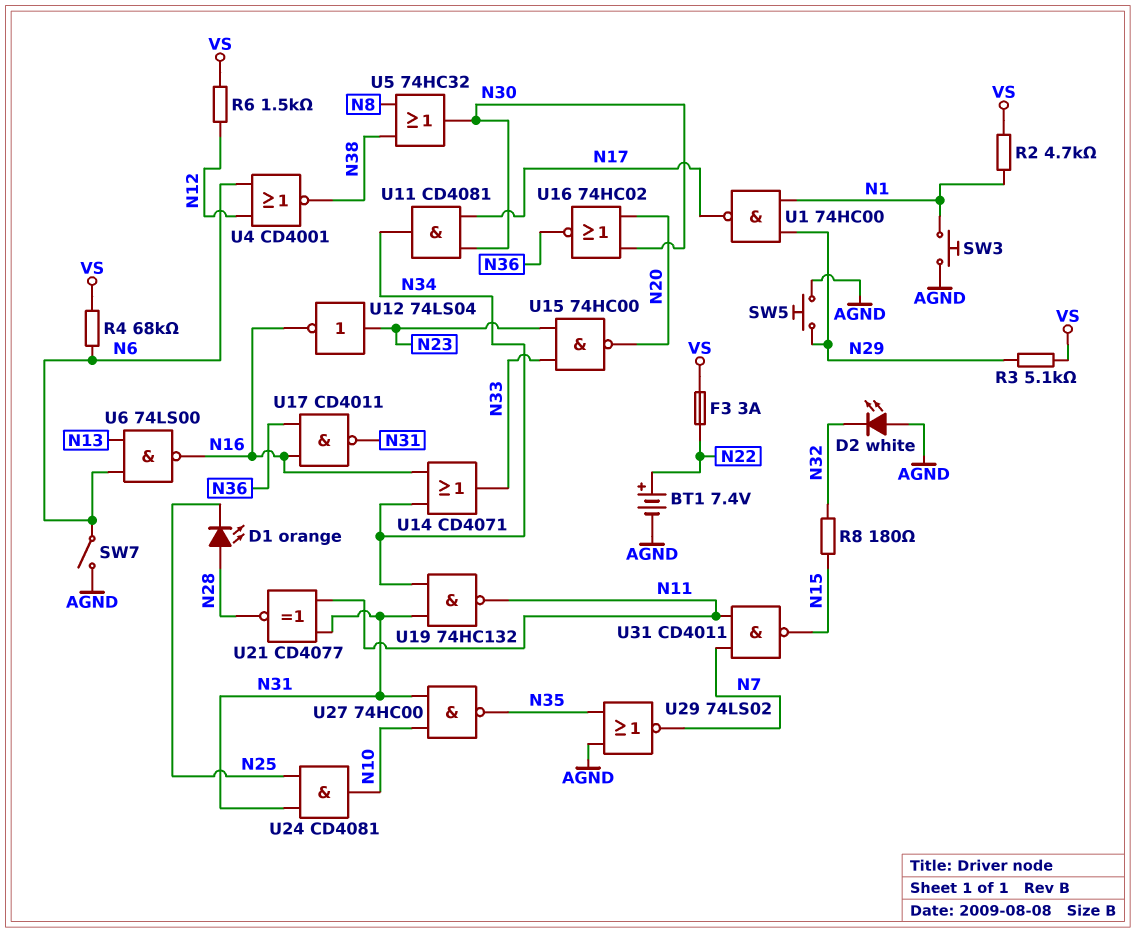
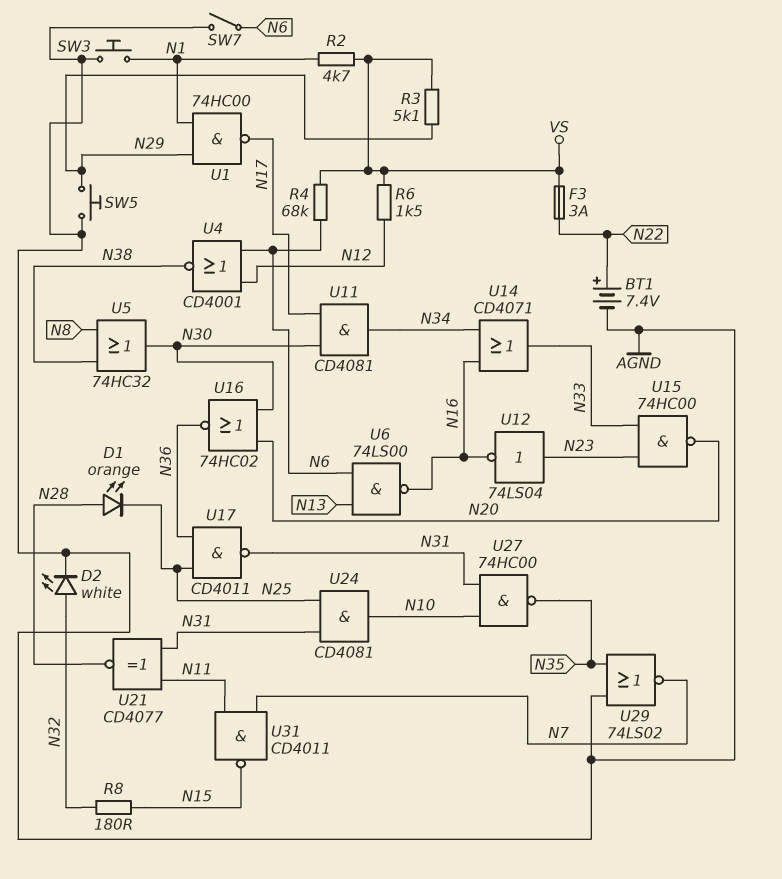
D2: LED white (A AGND, K N32) -> LED white (A N32, K AGND)
U17: NAND CD4011 (in N16, in N36, out N31) -> NAND CD4011 (in N25, in N36, out N31)
U19: NAND 74HC132 (in N31, in N34, out N11) -> none

